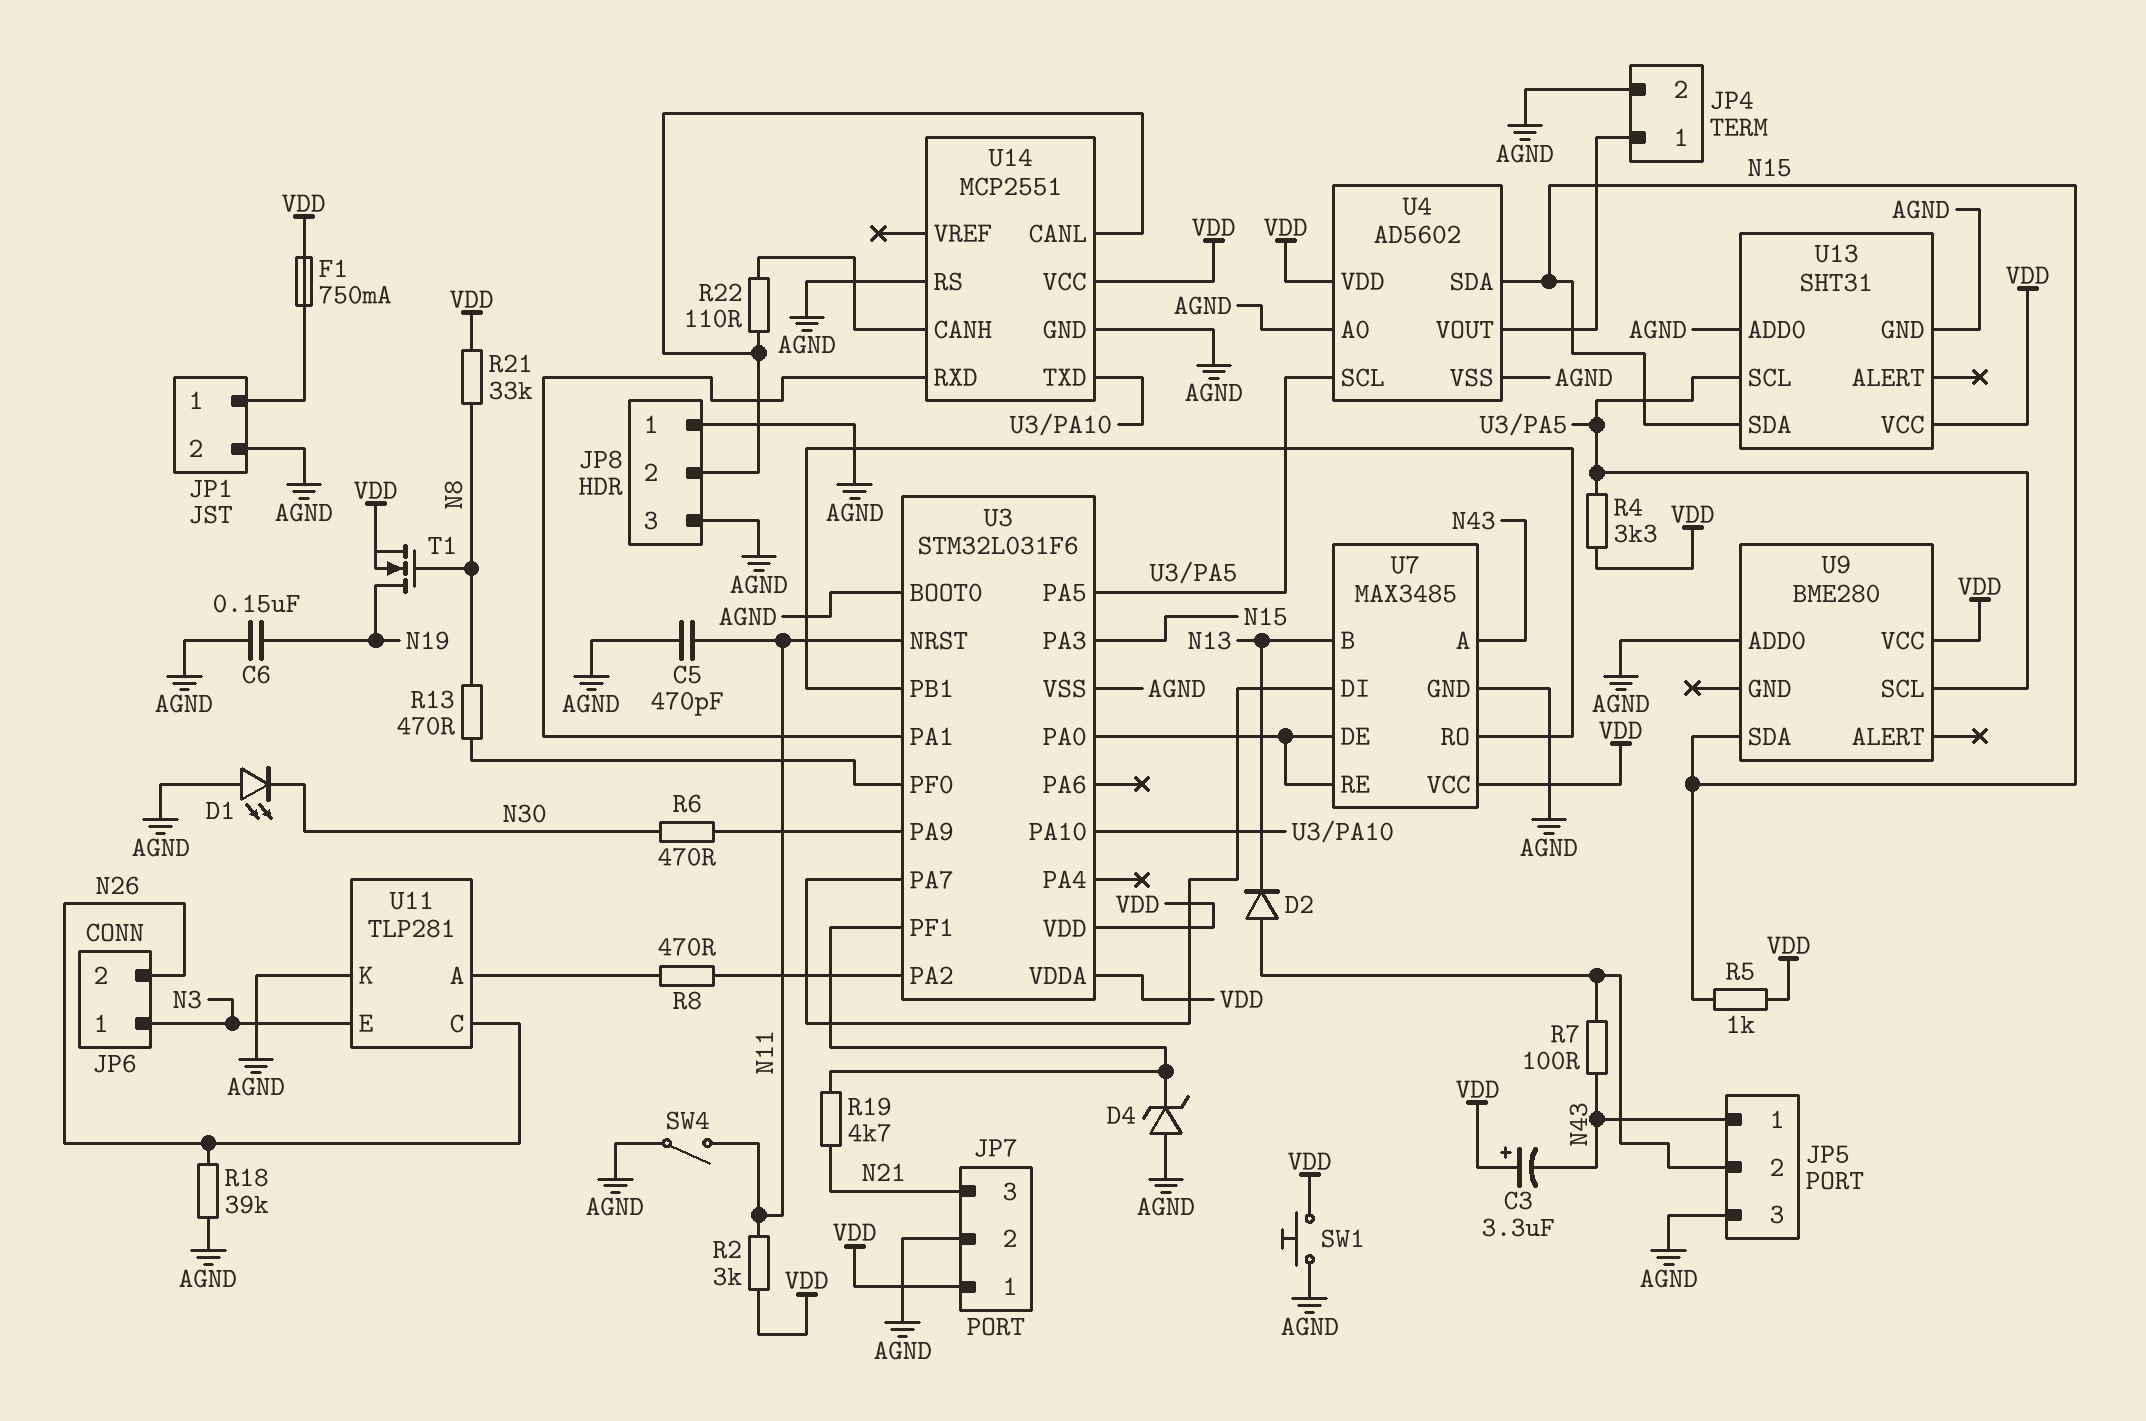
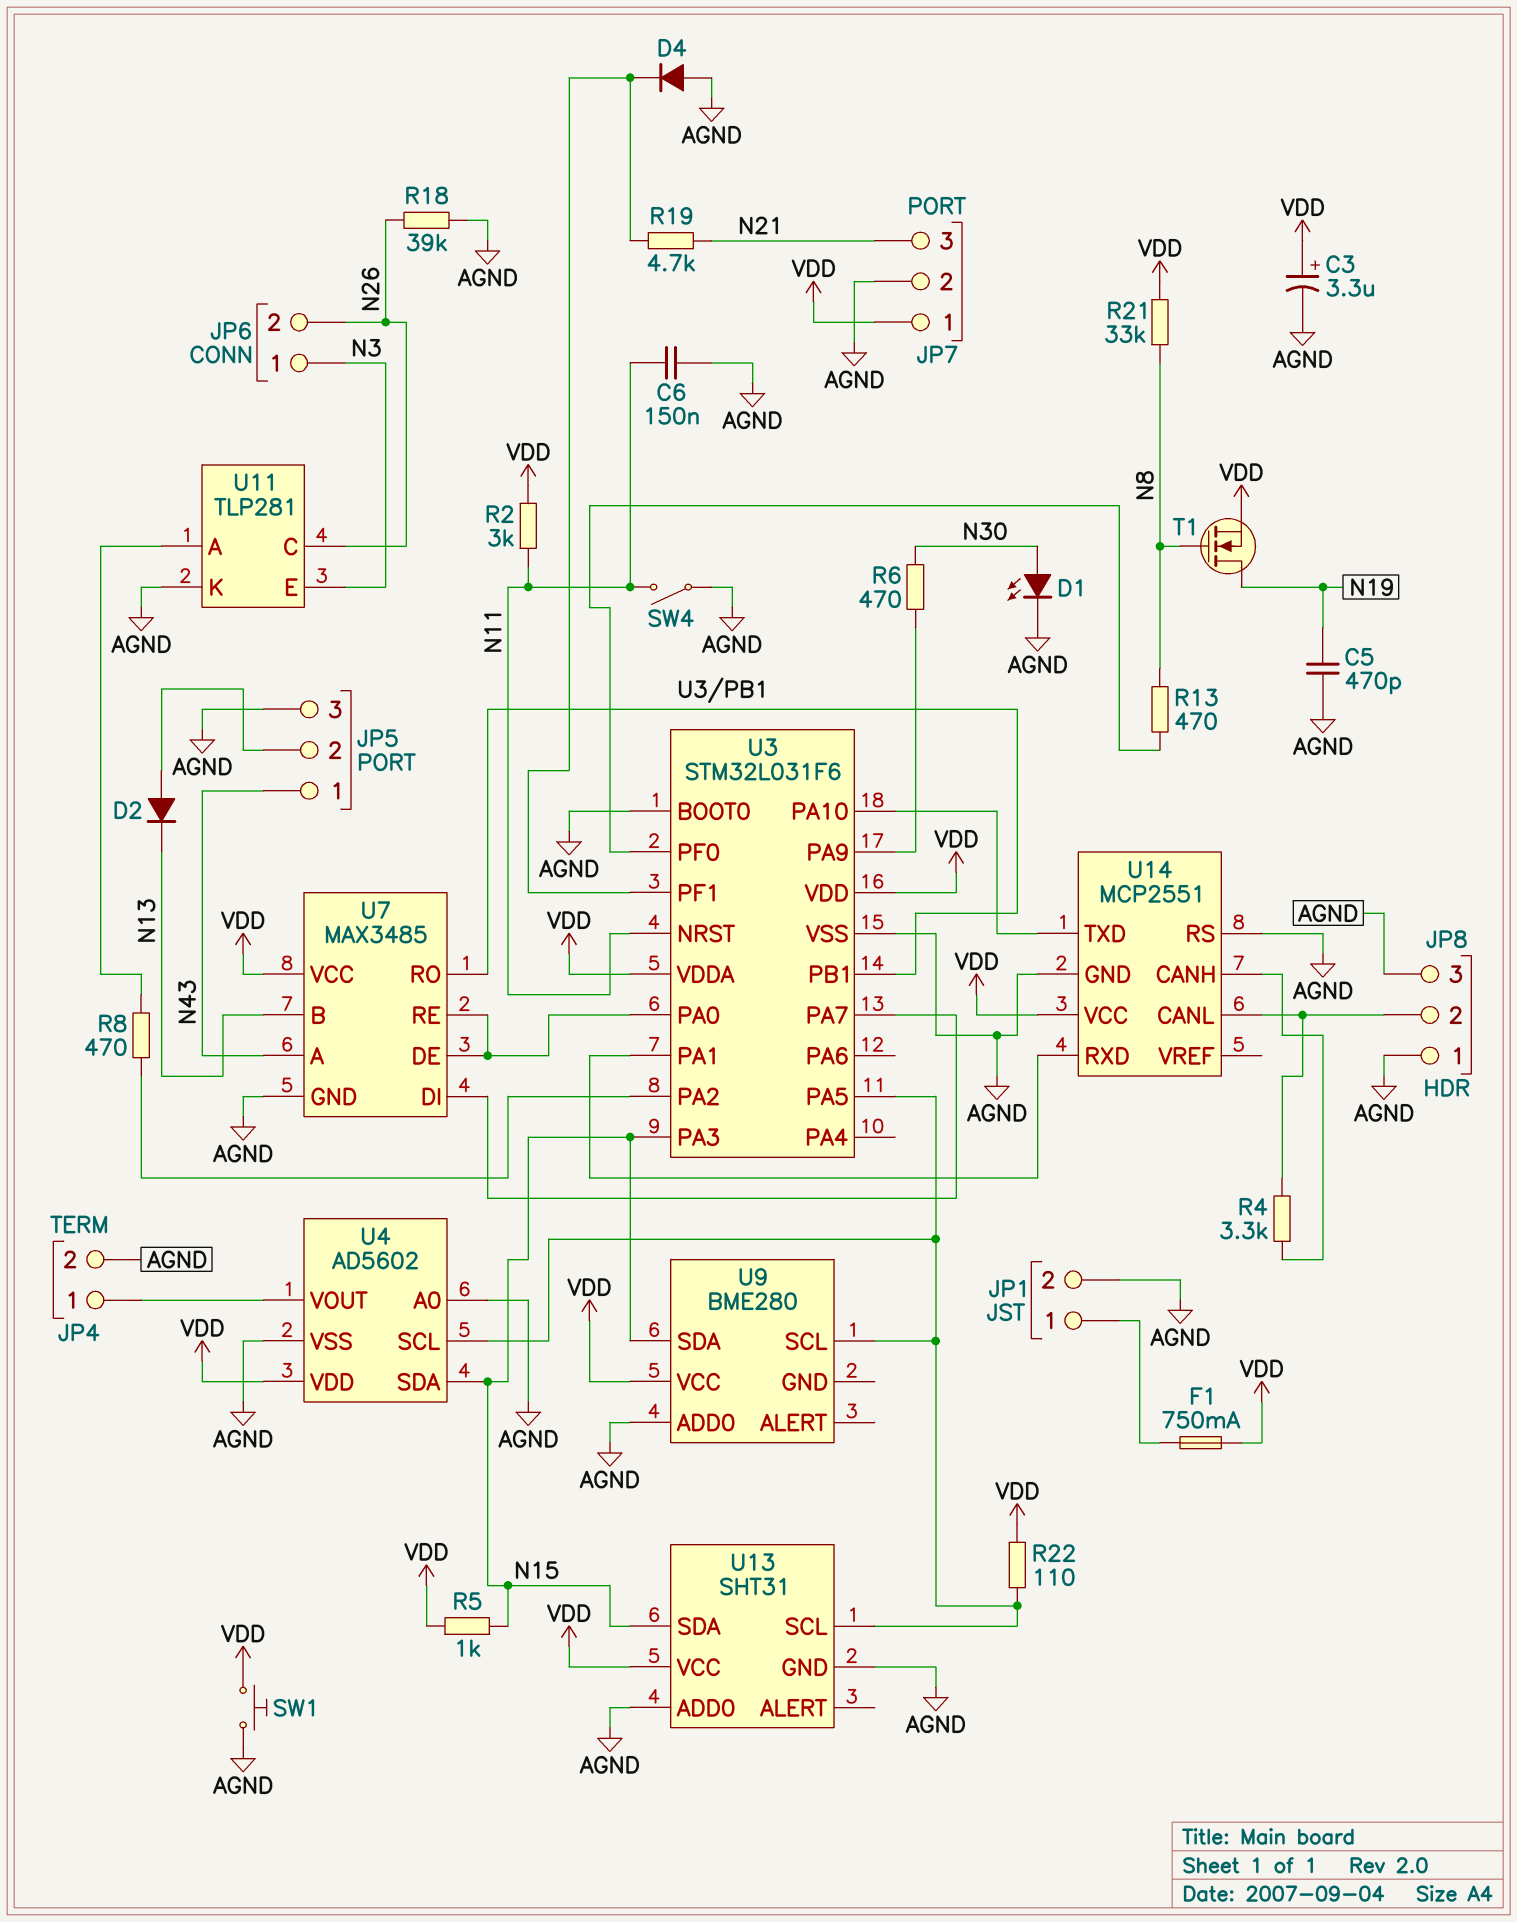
C3: 3.3uF (plus VDD, minus N43) -> 3.3uF (plus VDD, minus AGND)
C5: 470pF (AGND, N11) -> 470pF (AGND, N19)
C6: 150nF (AGND, N19) -> 150nF (AGND, N11)
D1: LED (A AGND, K N30) -> LED (A N30, K AGND)
D4: zener (A AGND, K U3/PF1) -> diode (A AGND, K U3/PF1)
R4: 3.3k (U3/PA5, VDD) -> 3.3k (JP8/2, U14/CANH)
R7: 100 (JP5/2, N43) -> none
R22: 110 (JP8/2, U14/CANH) -> 110 (U3/PA5, VDD)

